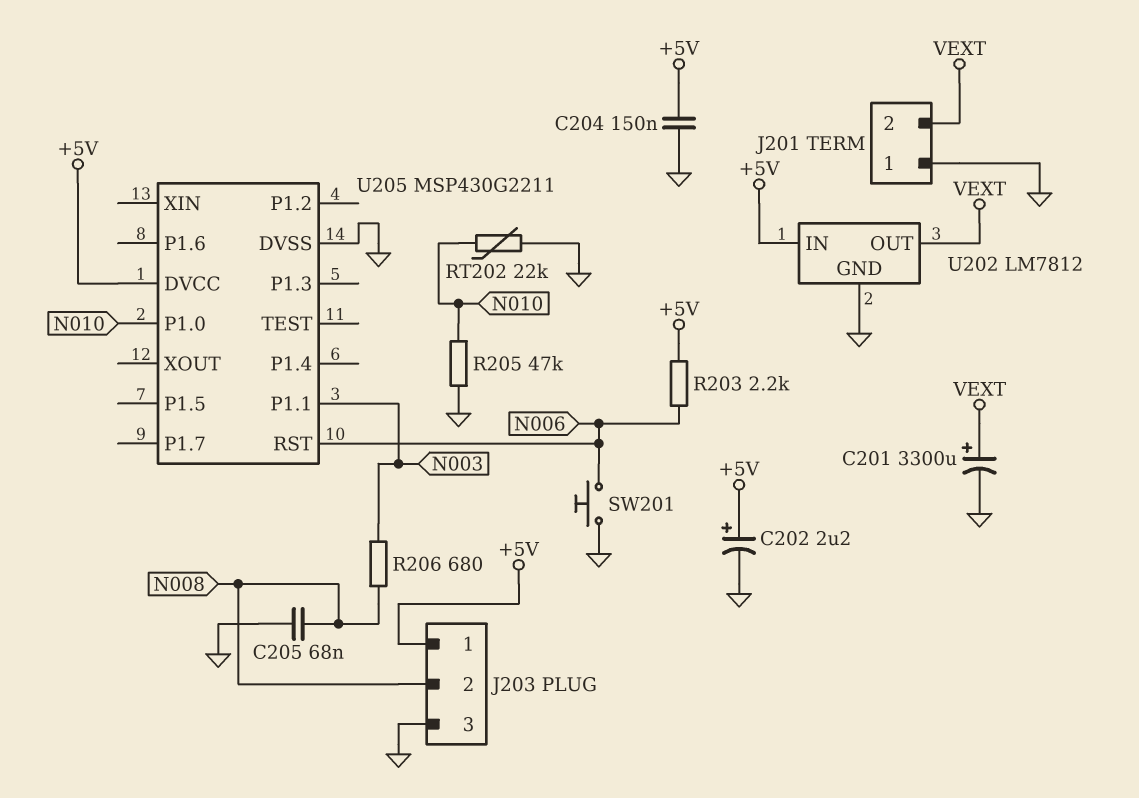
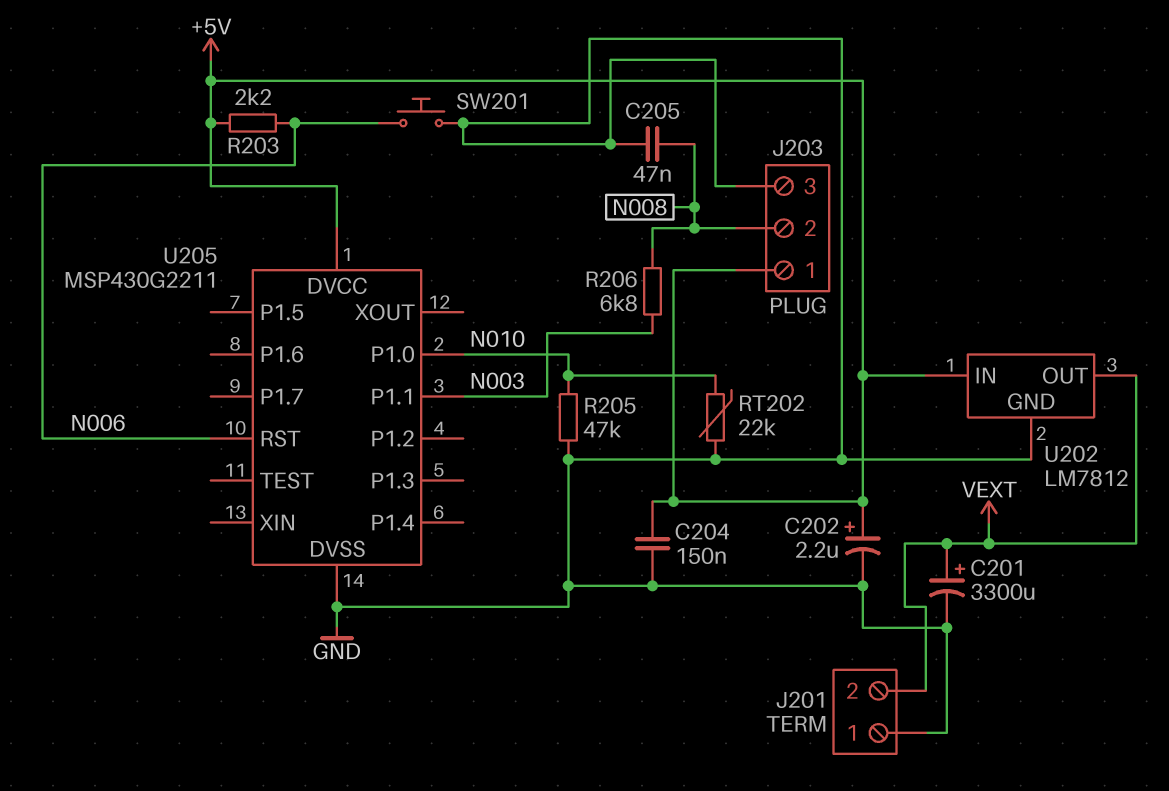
C205: 68nF (GND, N008) -> 47nF (GND, N008)
R206: 680 (N003, N008) -> 6.8k (N003, N008)

